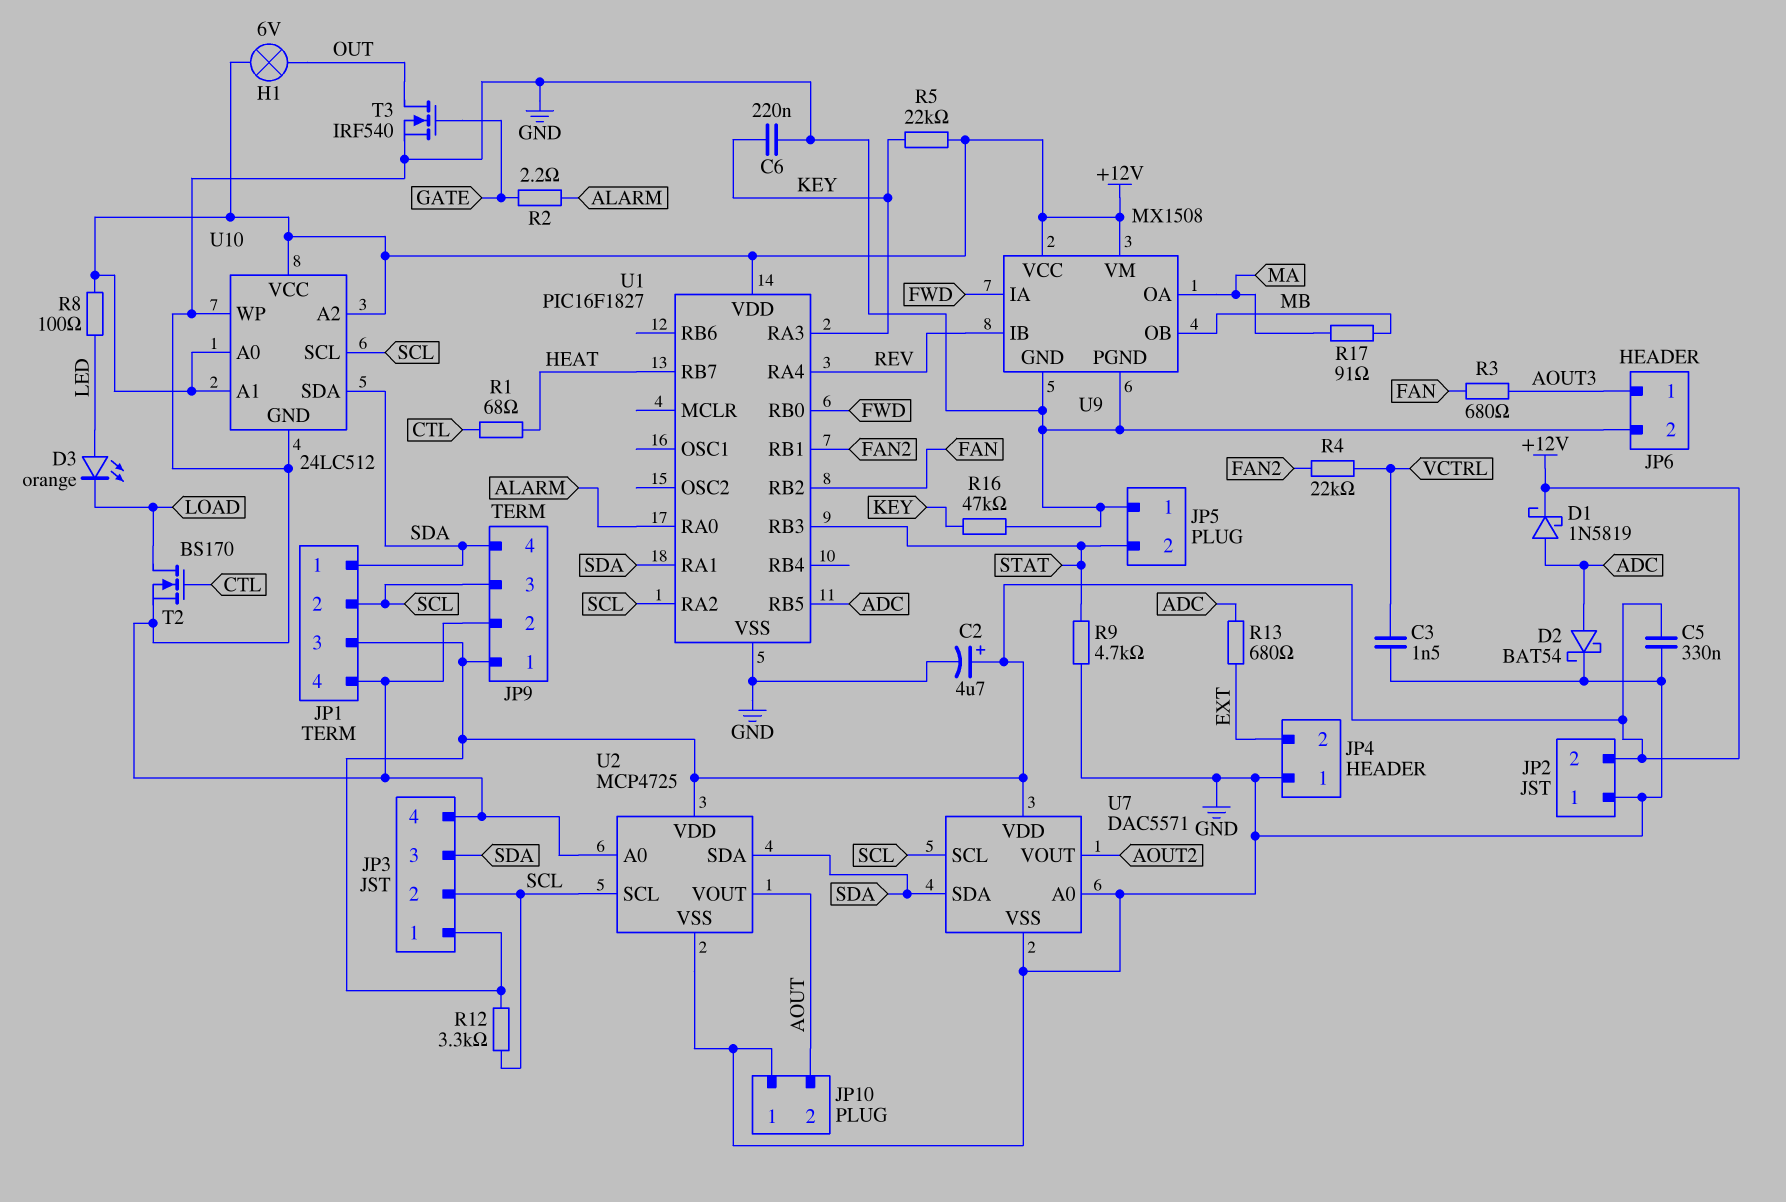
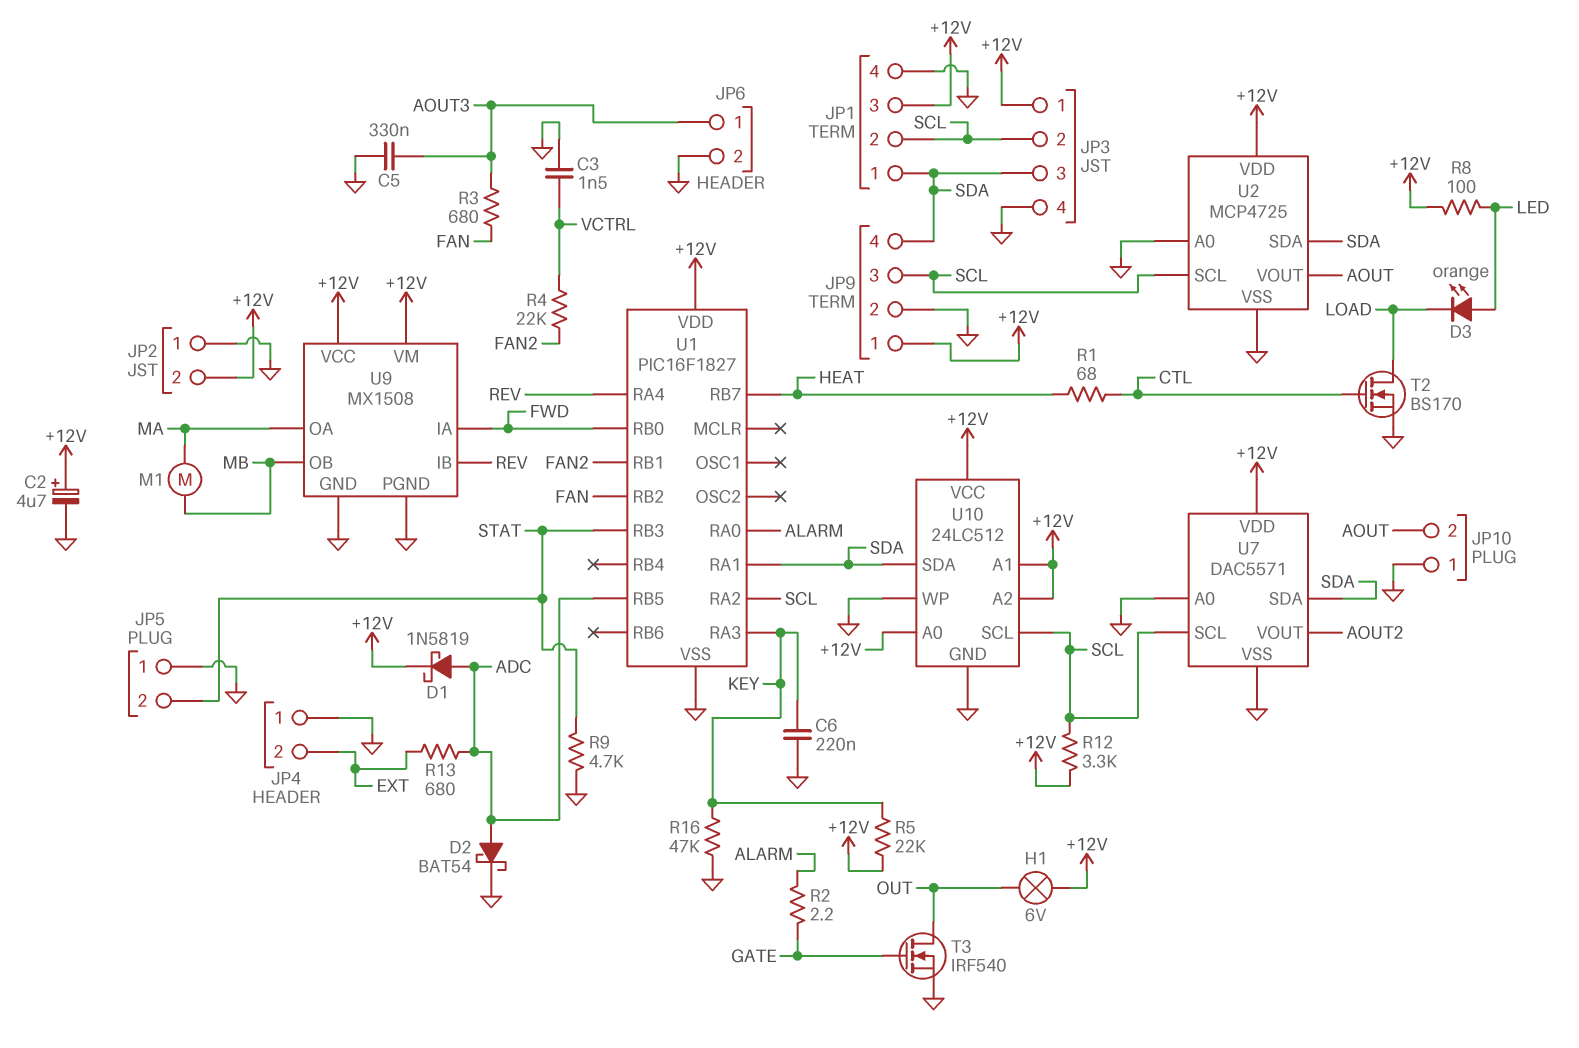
C5: 330nF (+12V, GND) -> 330nF (AOUT3, GND)
M1: none -> motor (MA, MB)
R17: 91 (MA, MB) -> none

